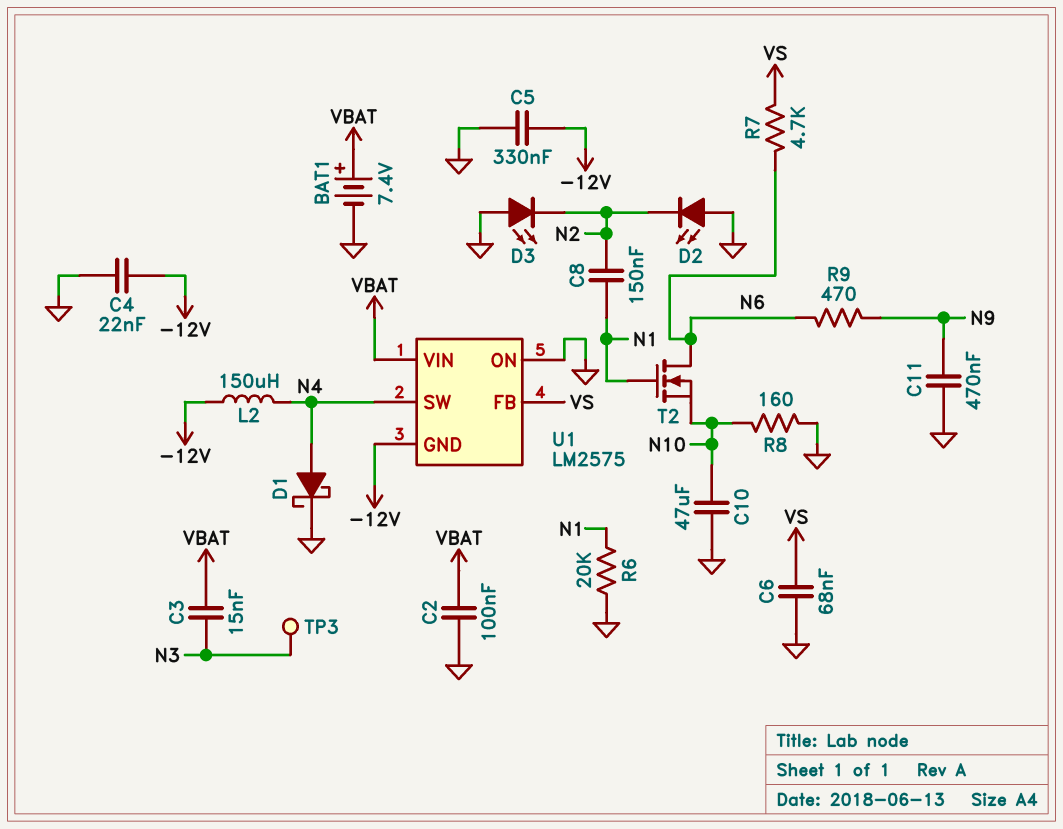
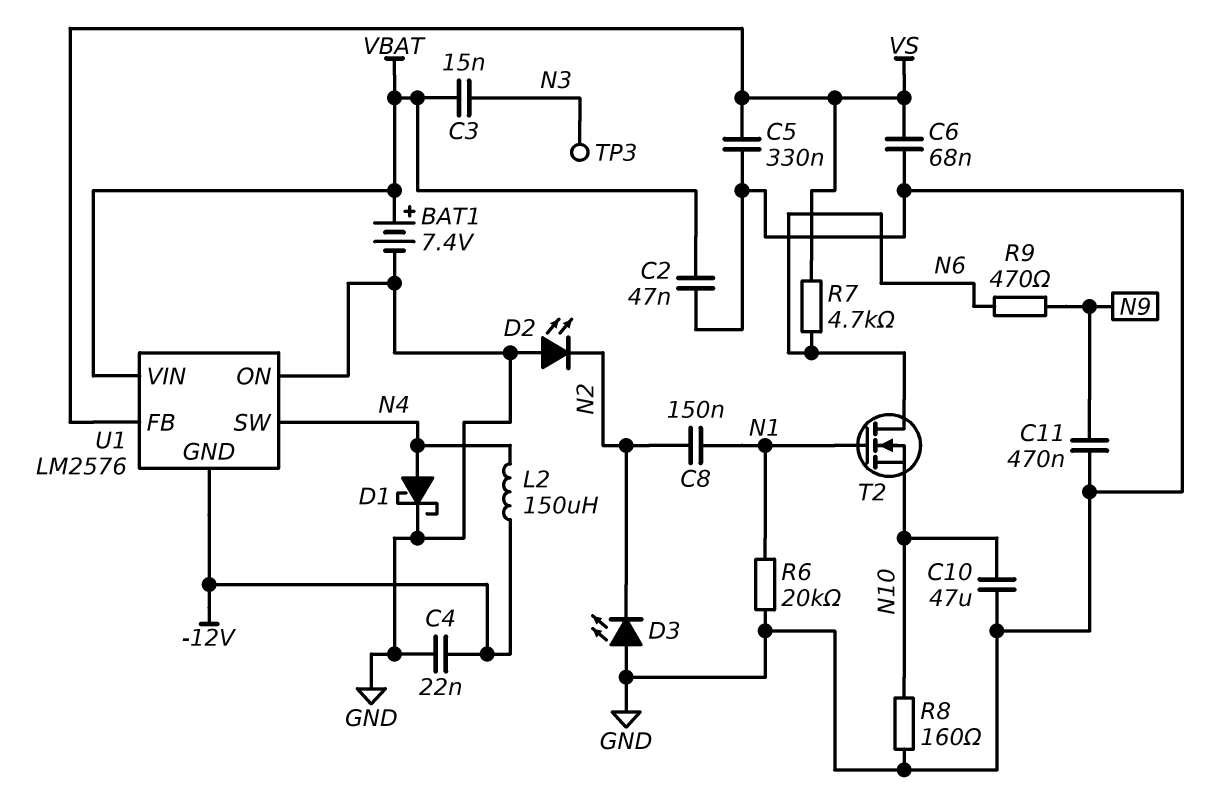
C2: 100nF (GND, VBAT) -> 47nF (GND, VBAT)
C5: 330nF (-12V, GND) -> 330nF (GND, VS)
U1: LM2575 -> LM2576

